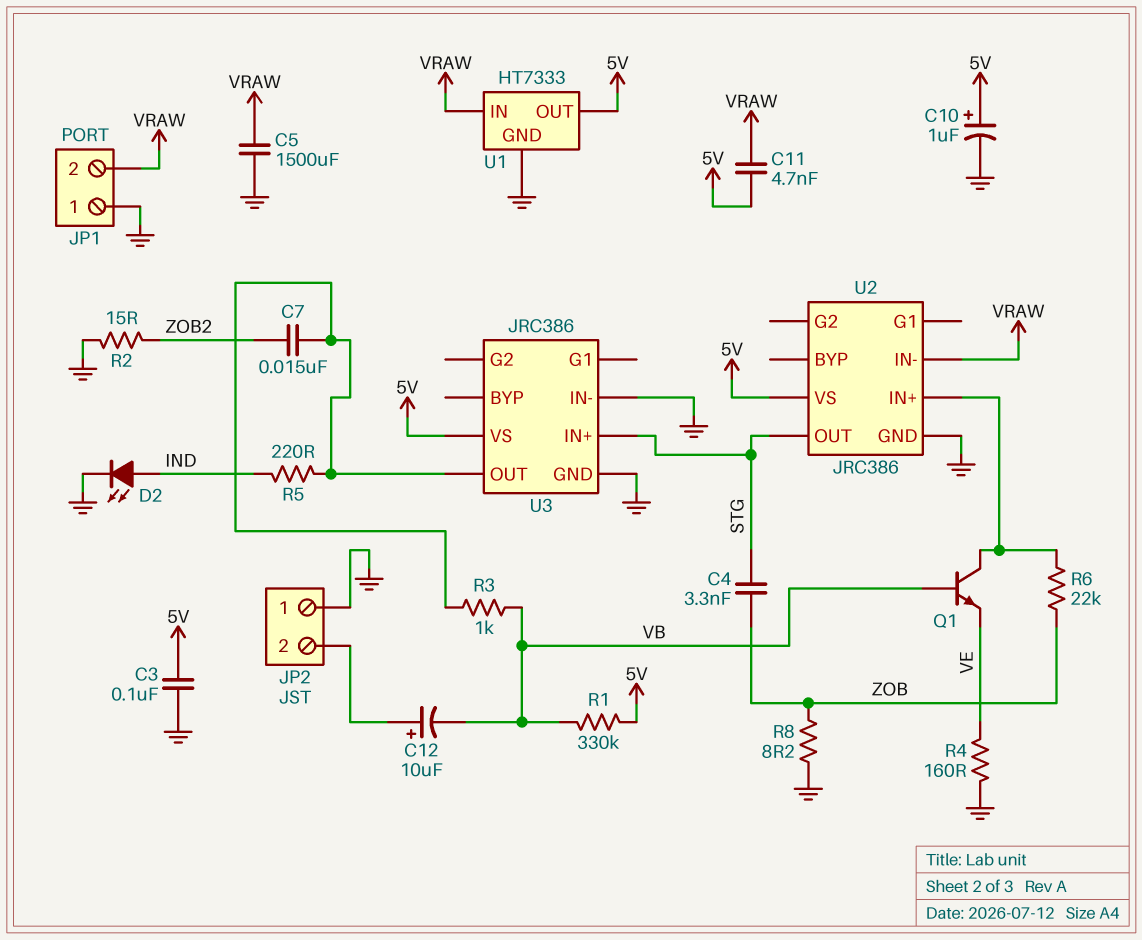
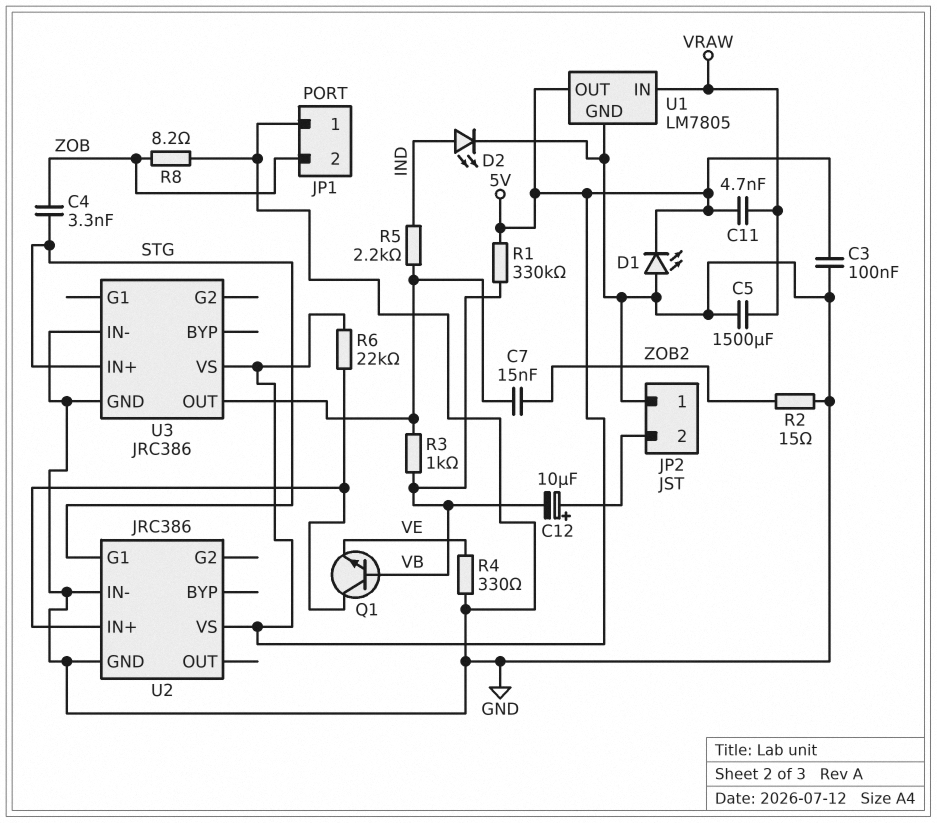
C10: 1uF (plus 5V, minus GND) -> none
D1: none -> LED (A GND, K 5V)
JP1 pin 2: VRAW -> ZOB
R4: 160 (GND, VE) -> 330 (GND, VE)
R5: 220 (IND, U3/OUT) -> 2.2k (IND, U3/OUT)
R6: 22k (U2/IN+, ZOB) -> 22k (5V, U2/IN+)
U1: HT7333 -> LM7805
U2 pin G1: none -> STG
U2 pin IN-: VRAW -> GND
U2 pin OUT: STG -> none

